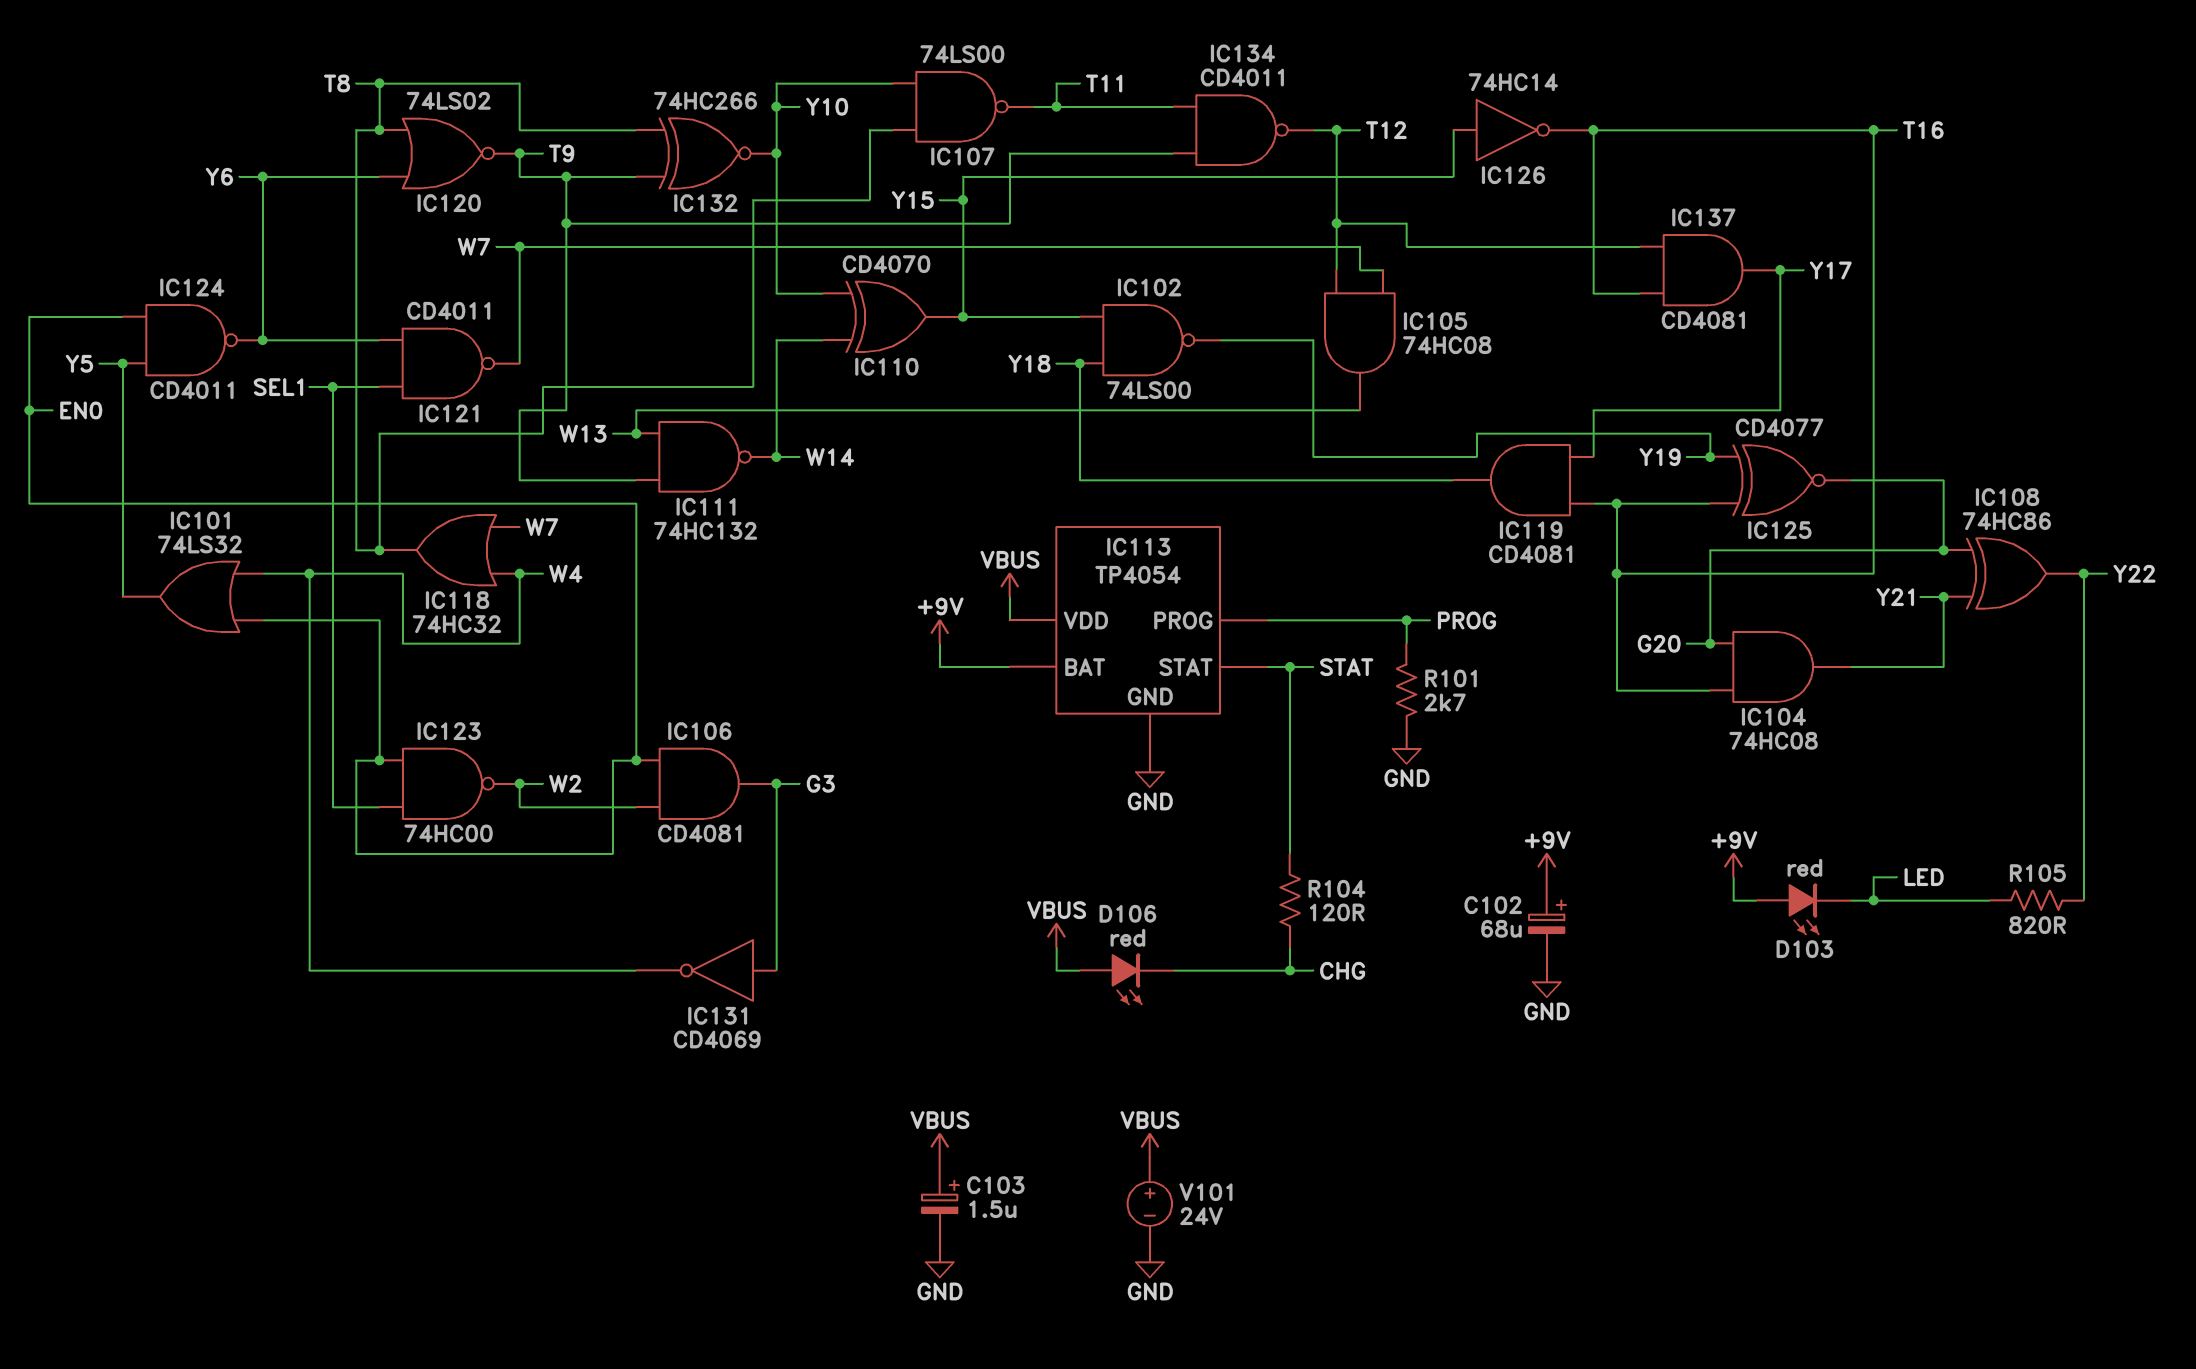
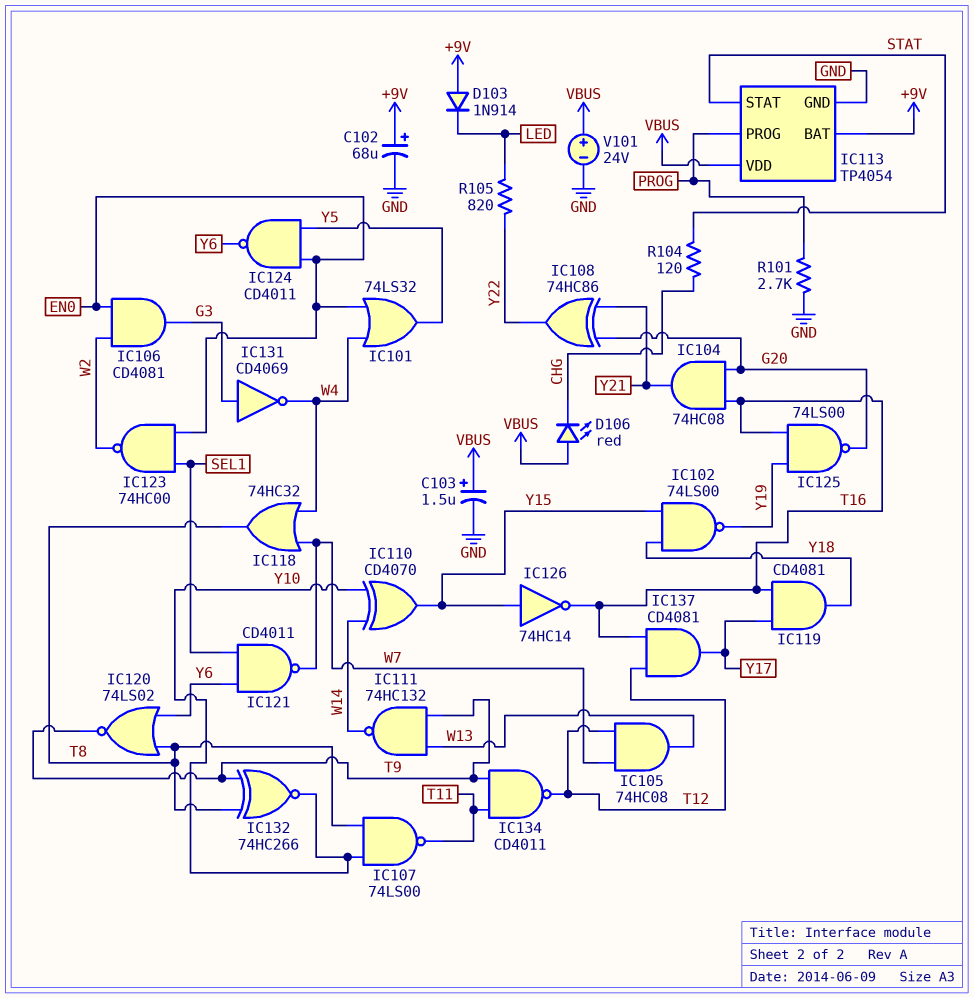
D103: LED red (A +9V, K LED) -> diode 1N914 (A +9V, K LED)
IC125: XNOR CD4077 (in T16, in Y19, out G20) -> NAND 74LS00 (in T16, in Y19, out G20)

